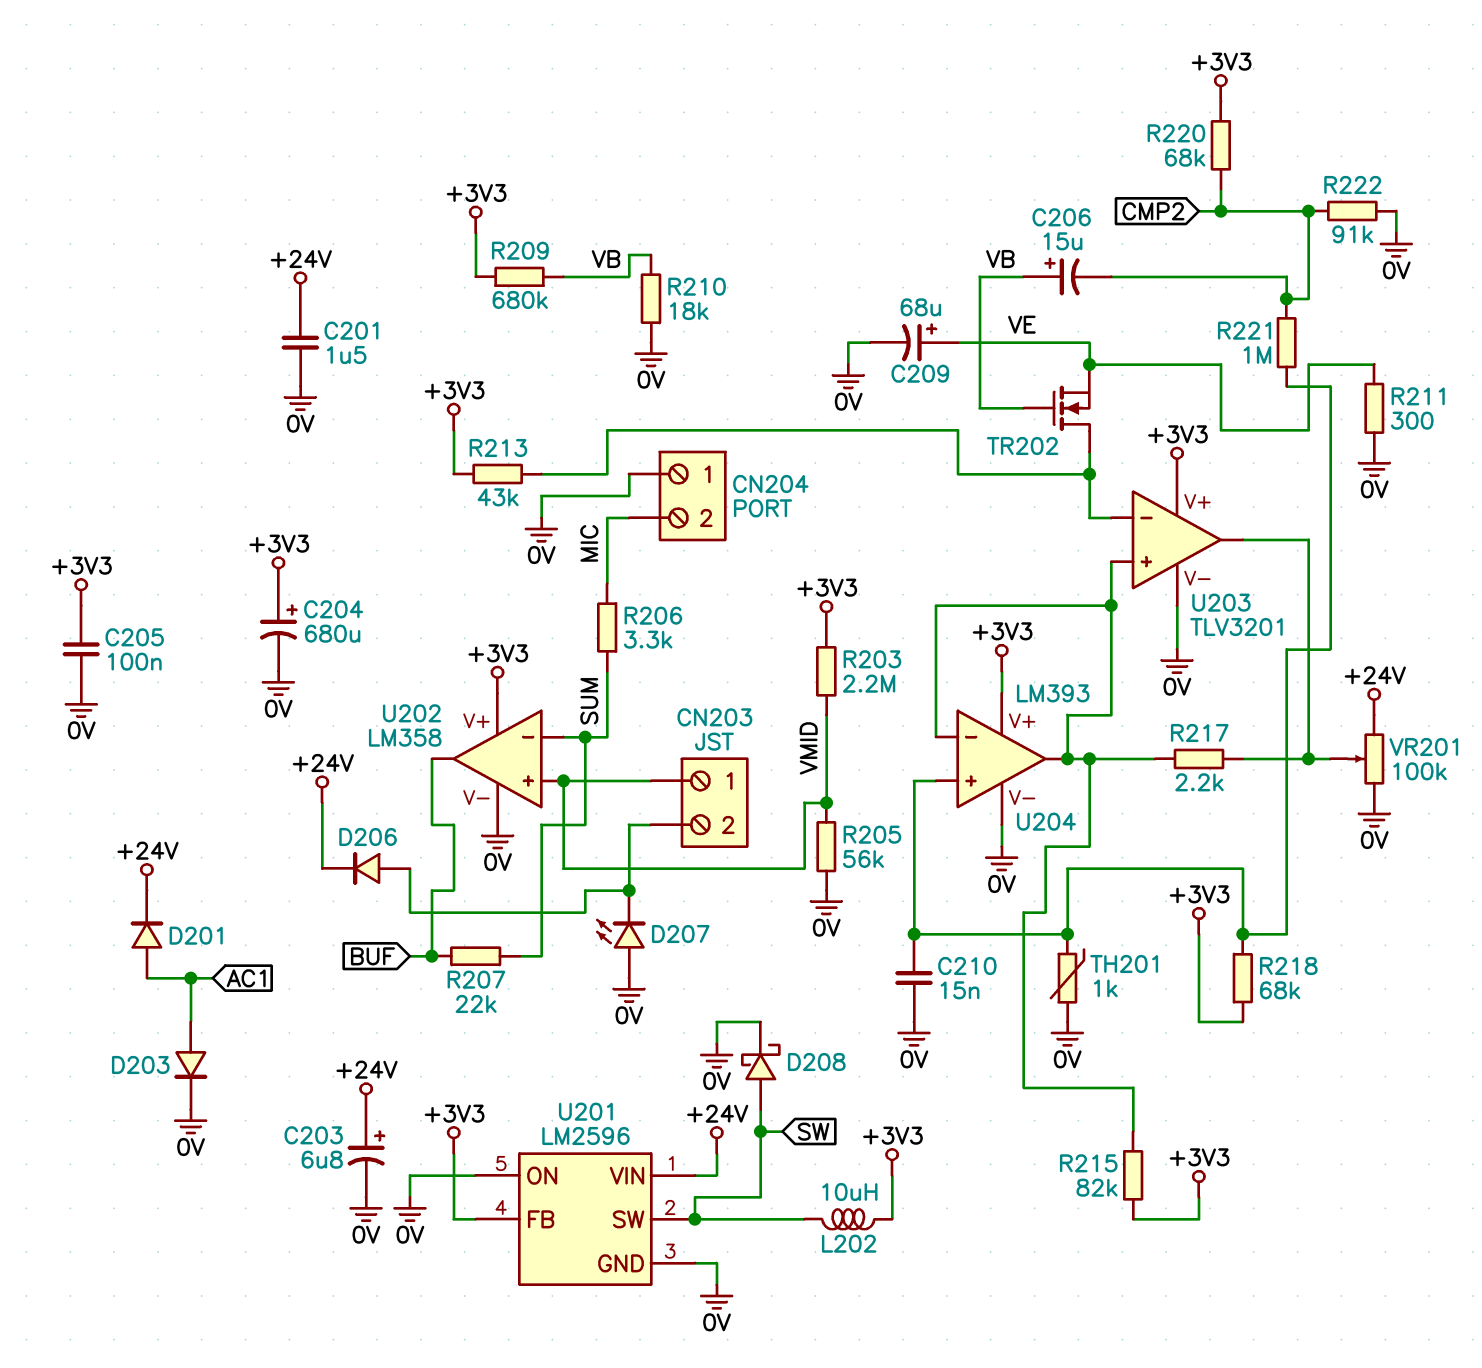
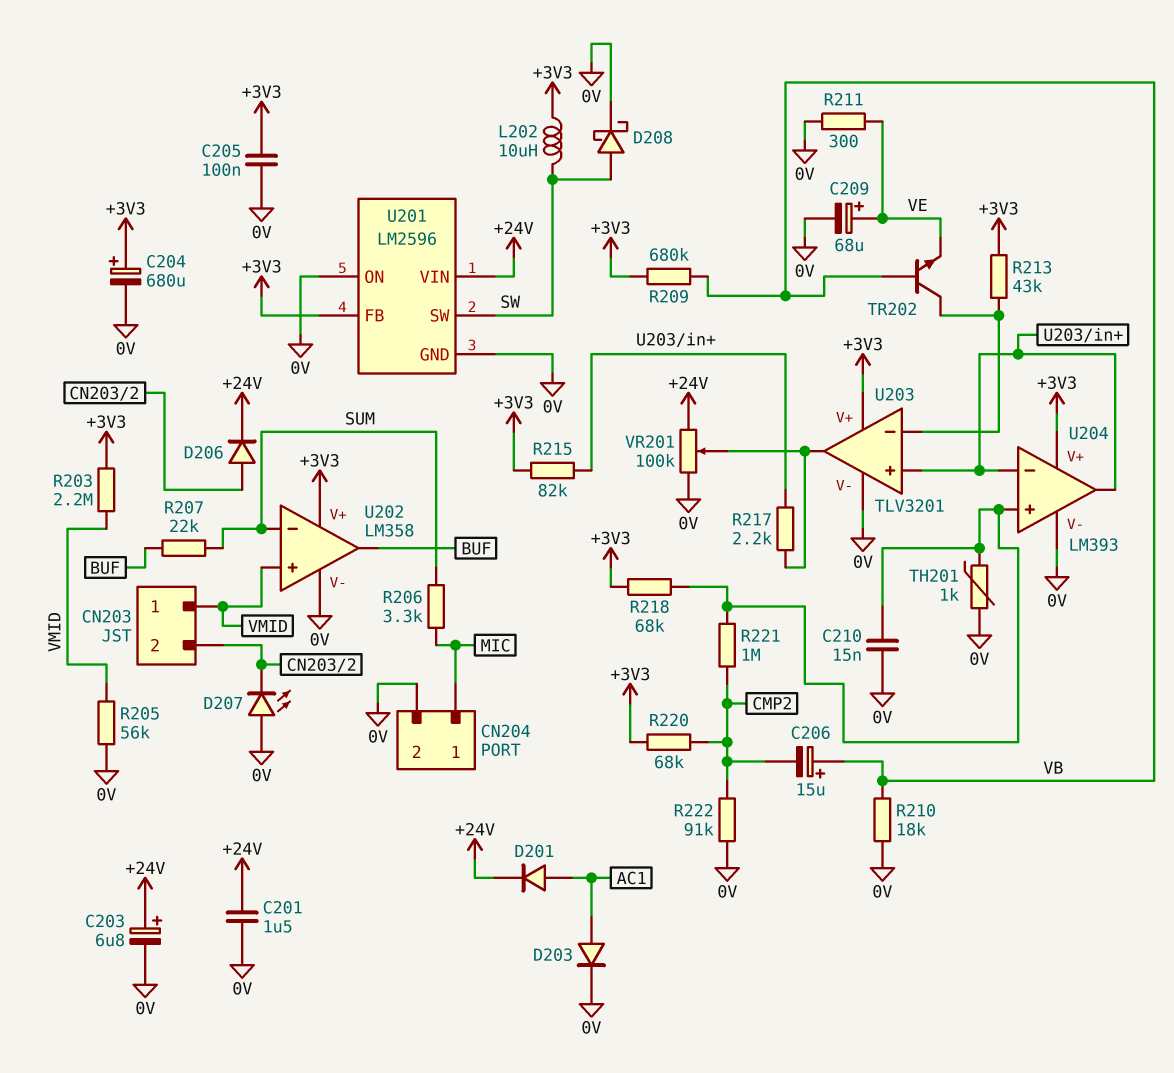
CN204 pin 1: 0V -> MIC
CN204 pin 2: MIC -> 0V
TR202: NMOS (G VB, D U203/in-, S VE) -> NPN (B VB, C U203/in-, E VE)

